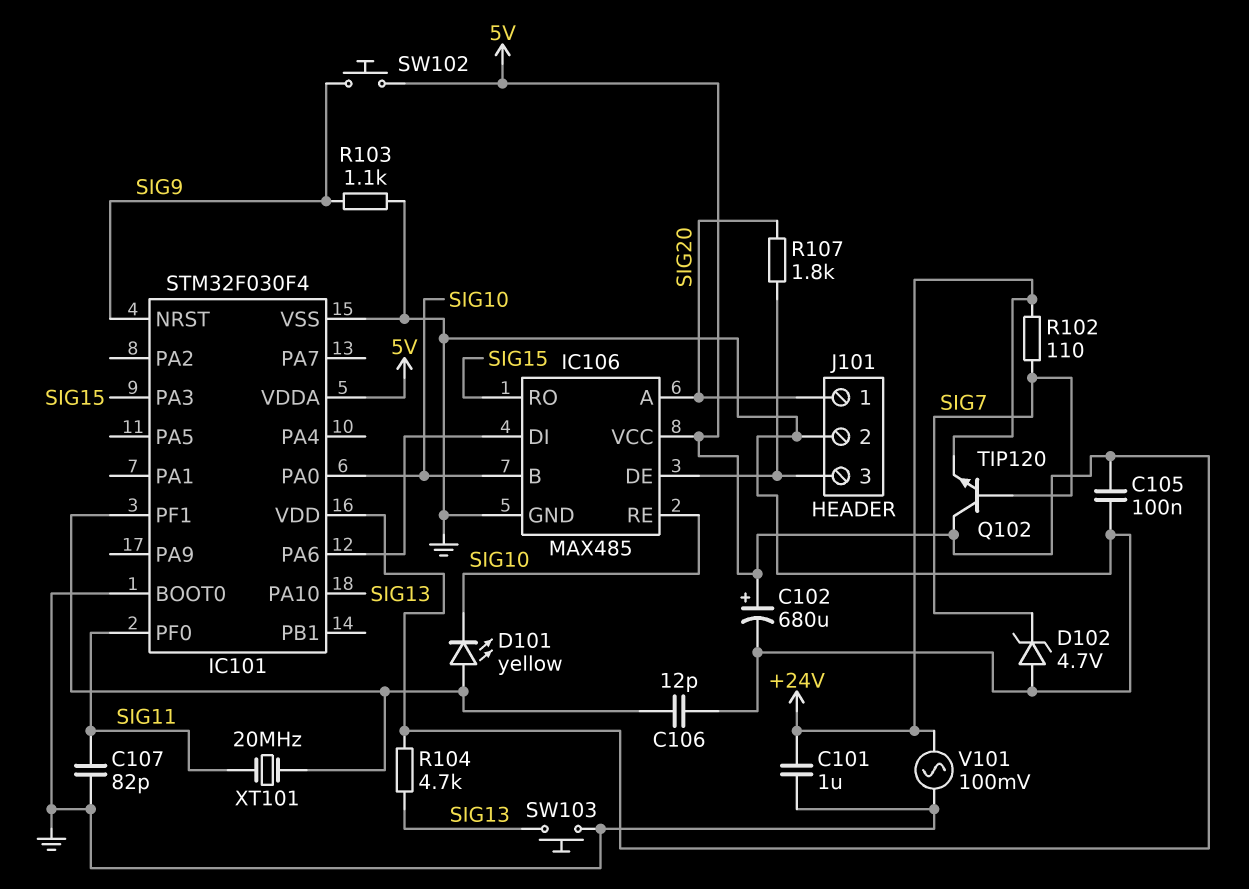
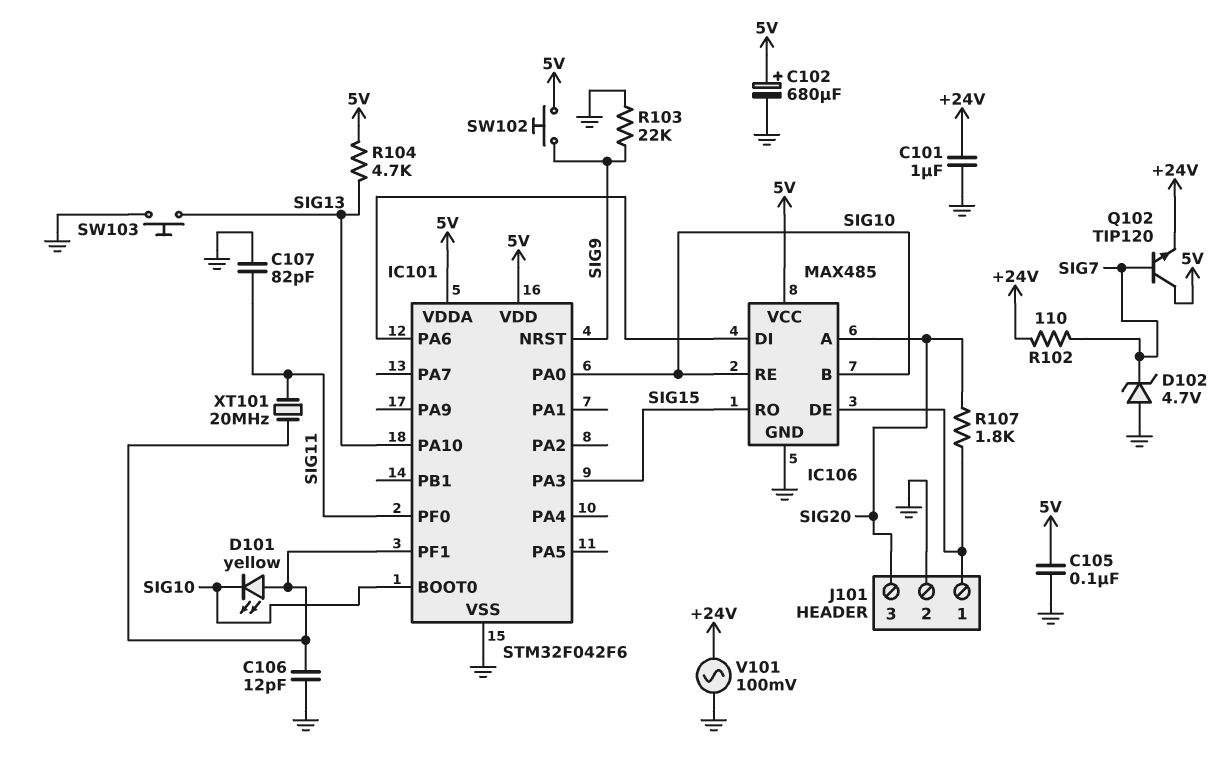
IC101: STM32F030F4 -> STM32F042F6
IC101 pin BOOT0: GND -> SIG10
J101 pin 1: SIG20 -> IC106/DE
J101 pin 3: IC106/DE -> SIG20
R103: 1.1k (GND, SIG9) -> 22k (GND, SIG9)

